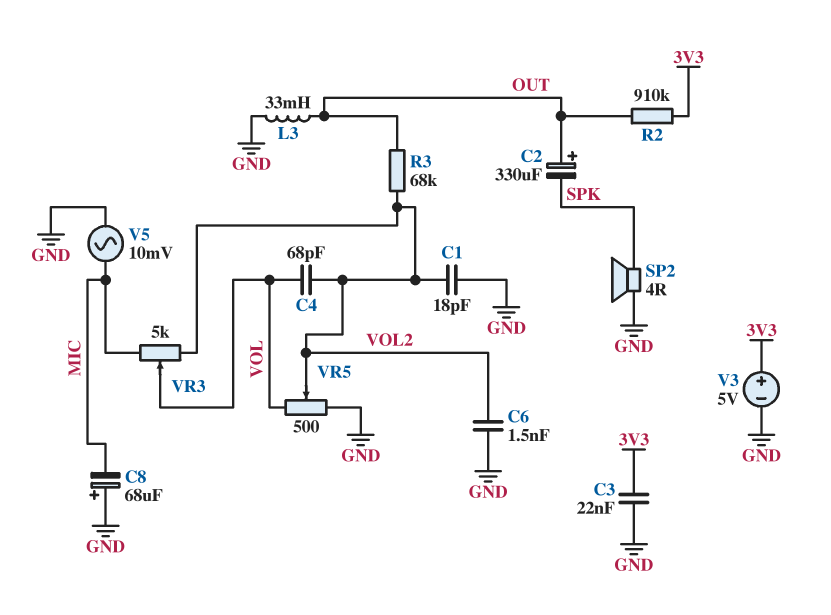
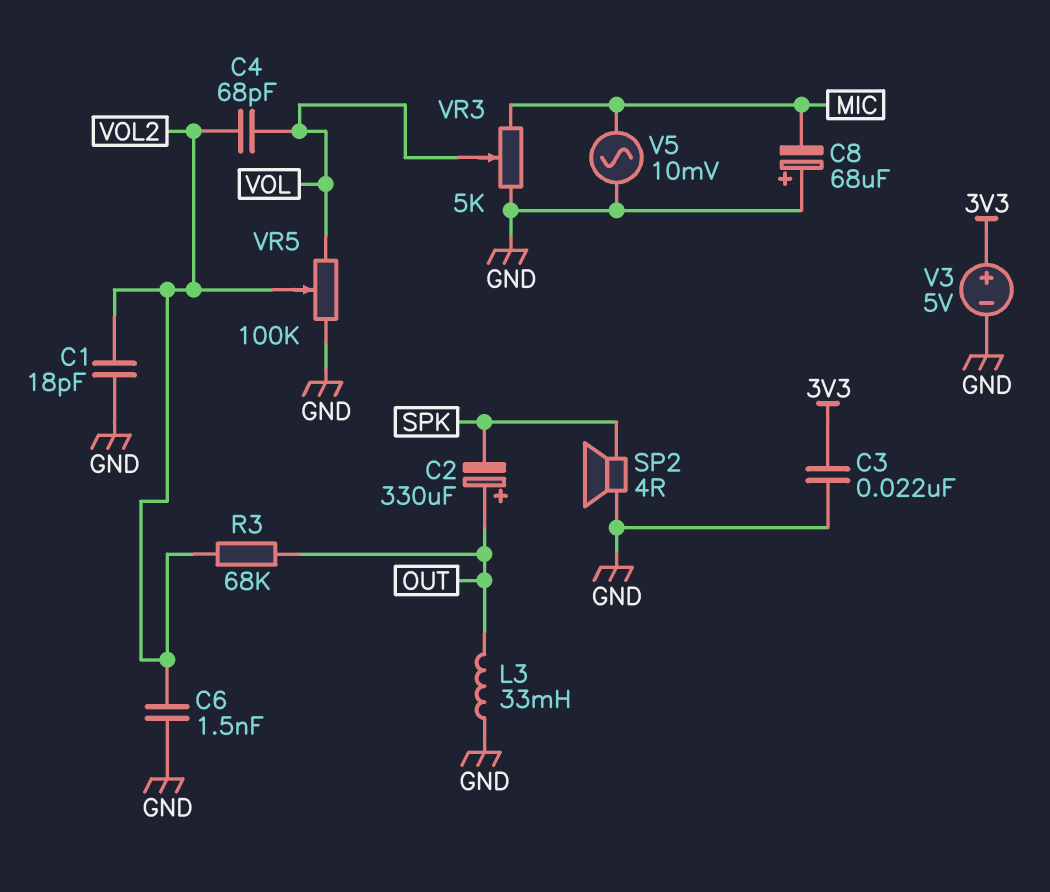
R2: 910k (3V3, OUT) -> none
VR3: 5k (MIC, VOL2, wiper VOL) -> 5k (GND, MIC, wiper VOL)
VR5: 500 (GND, VOL, wiper VOL2) -> 100k (GND, VOL, wiper VOL2)

